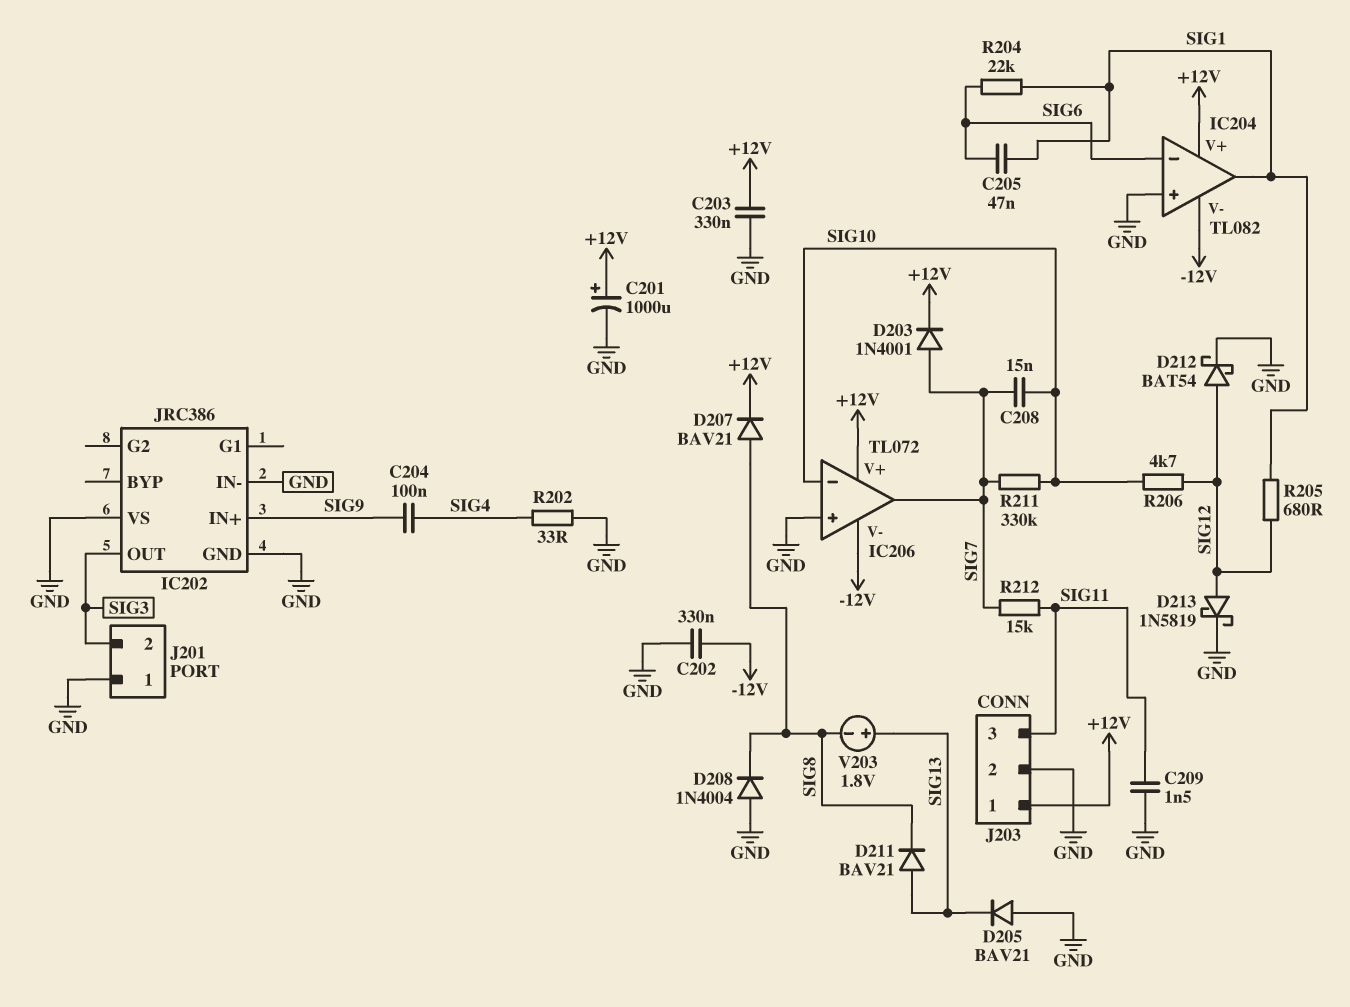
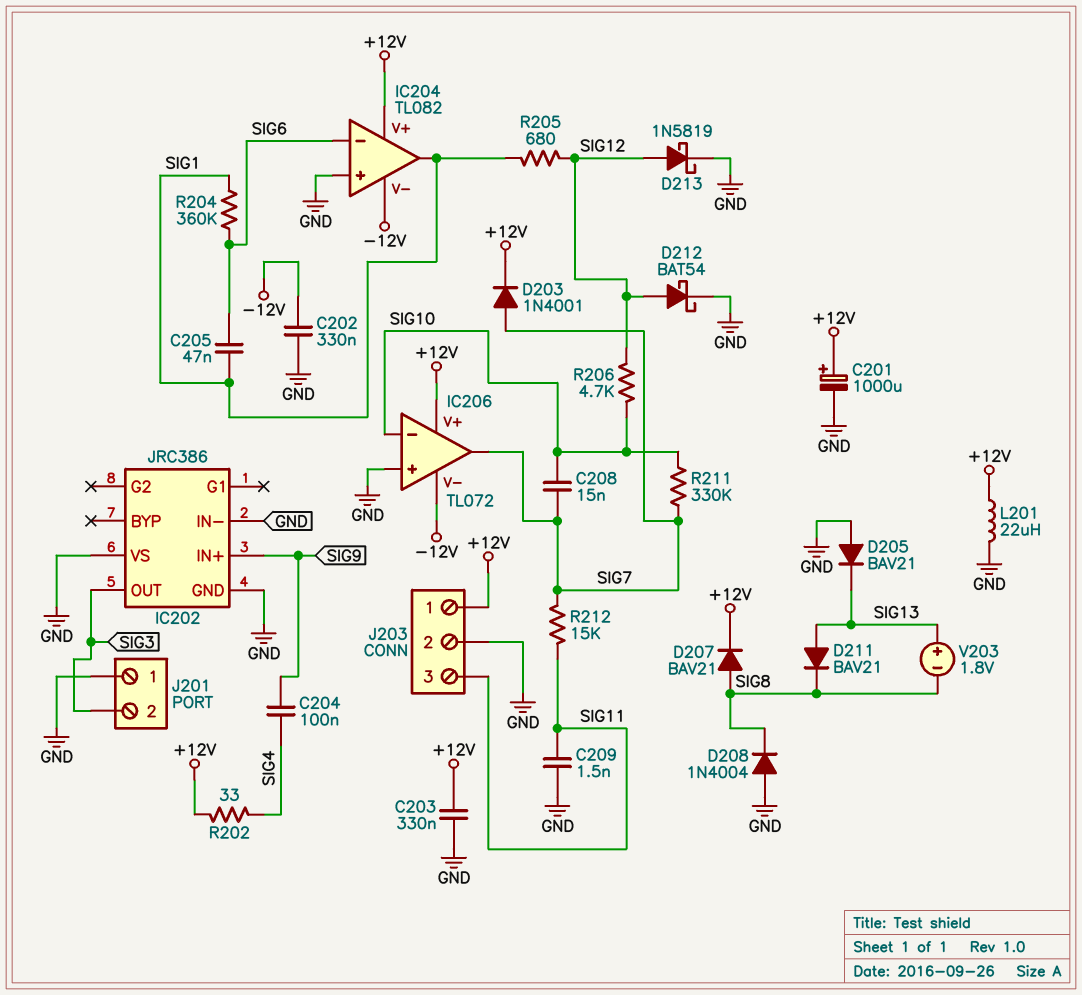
L201: none -> 22uH (+12V, GND)
R202: 33 (GND, SIG4) -> 33 (+12V, SIG4)
R204: 22k (SIG1, SIG6) -> 360k (SIG1, SIG6)

